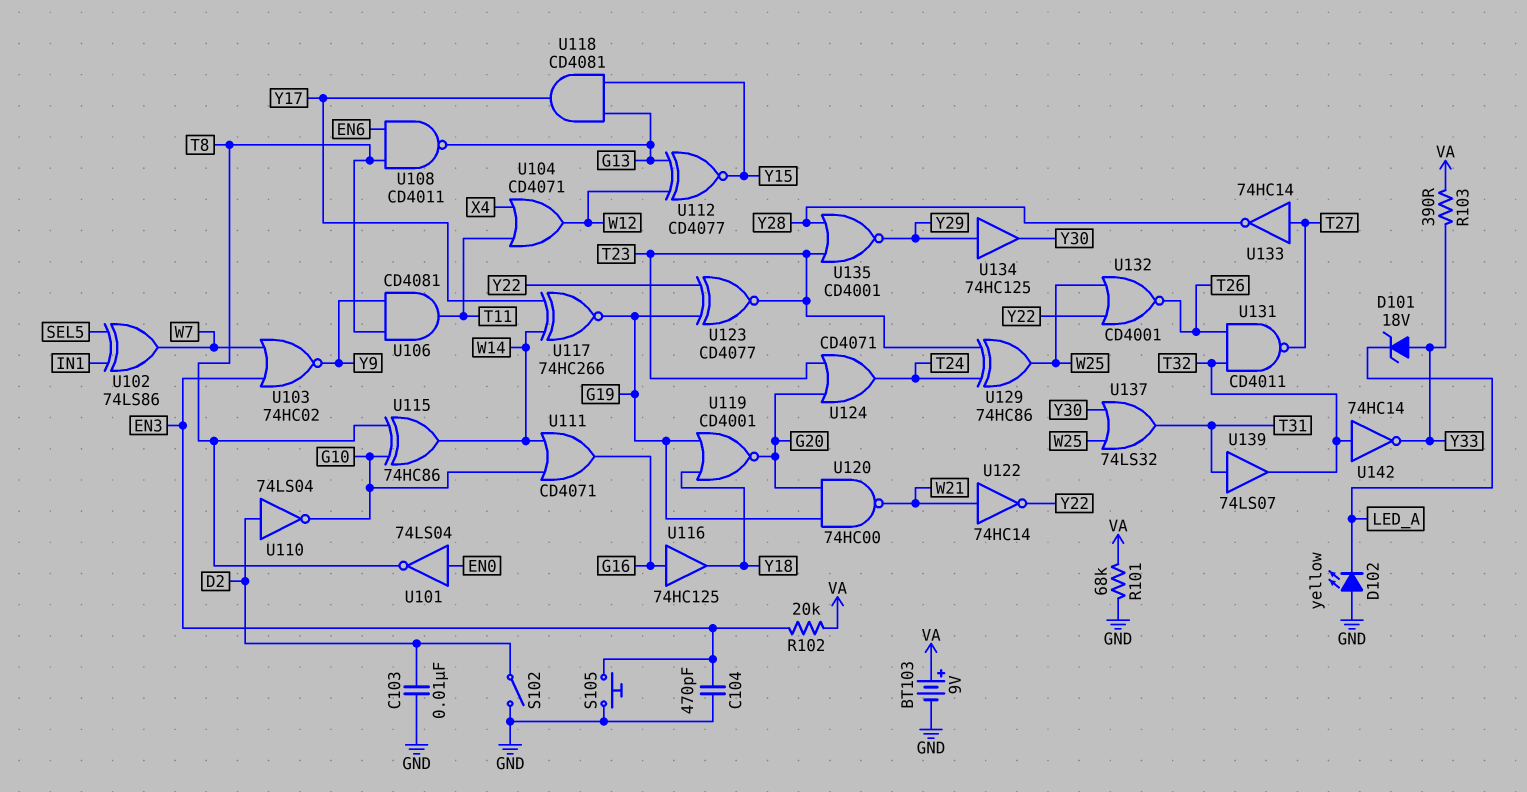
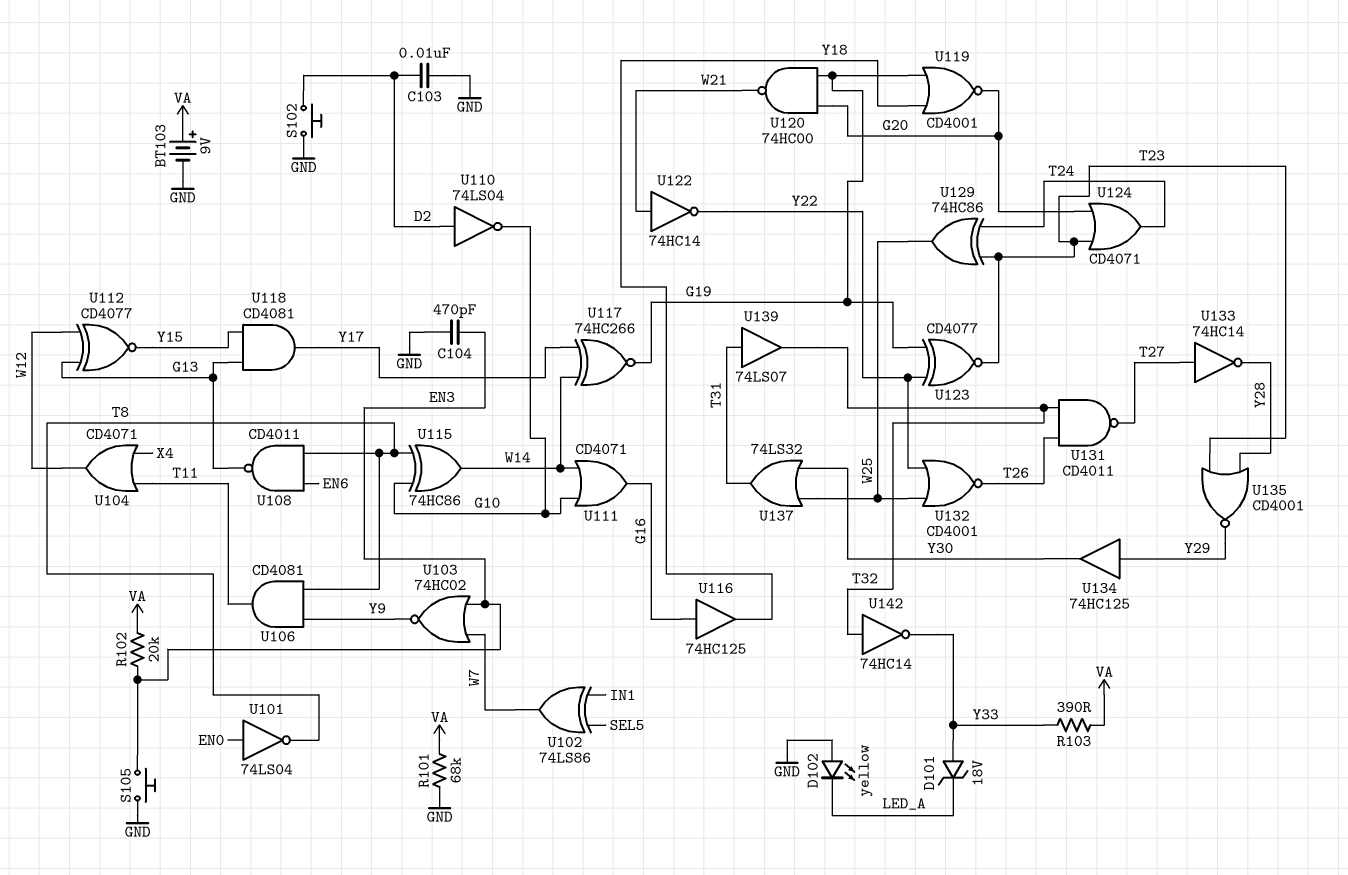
S102: switch (D2, GND) -> button (D2, GND)

